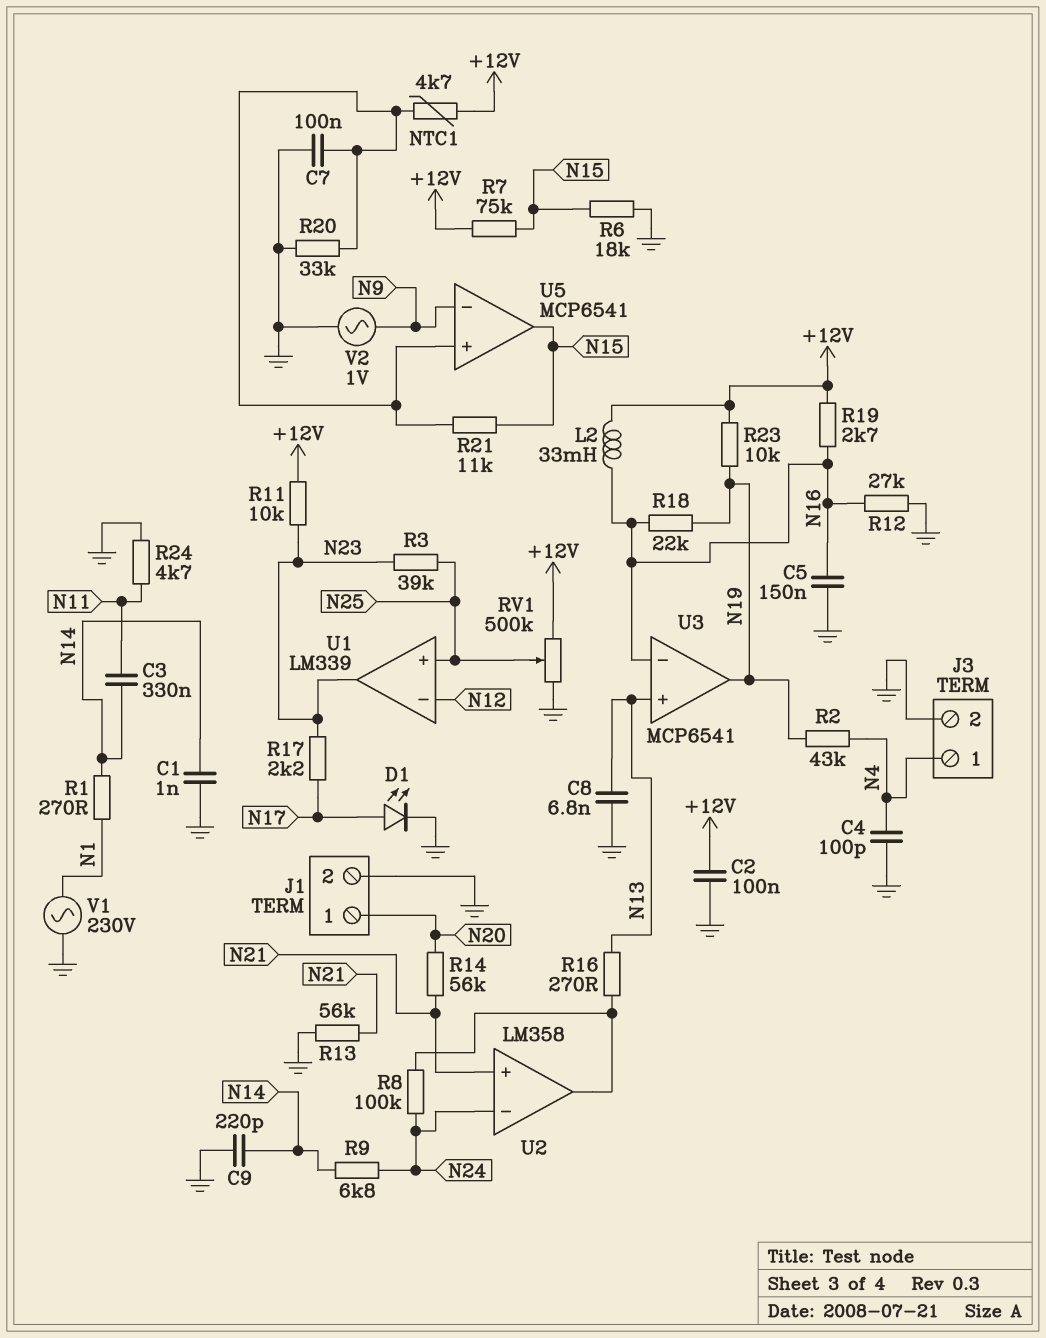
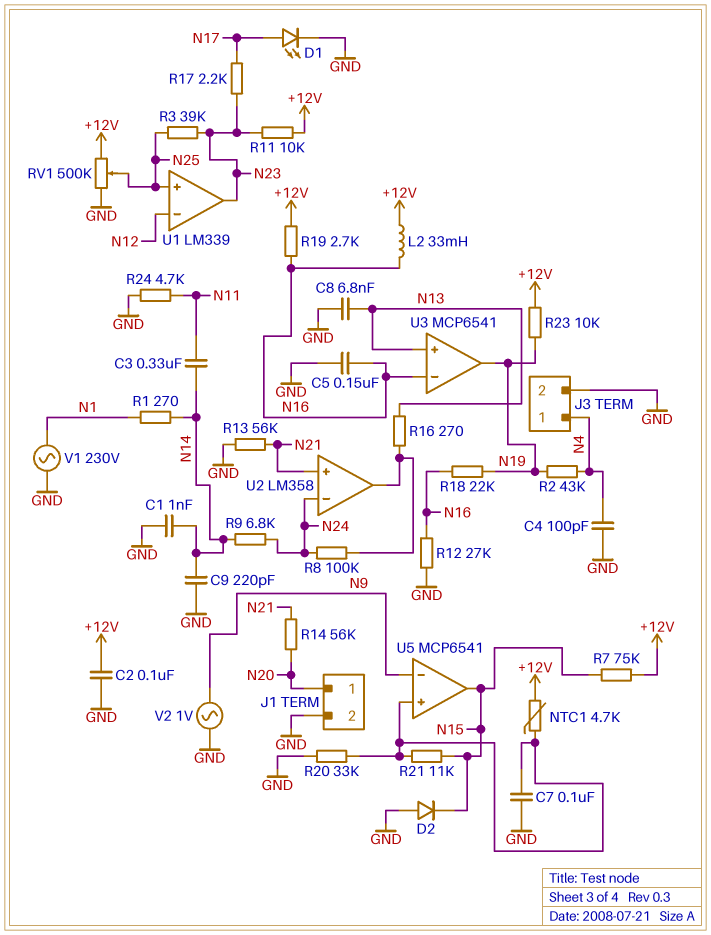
D2: none -> diode (A GND, K N15)
R6: 18k (GND, N15) -> none

